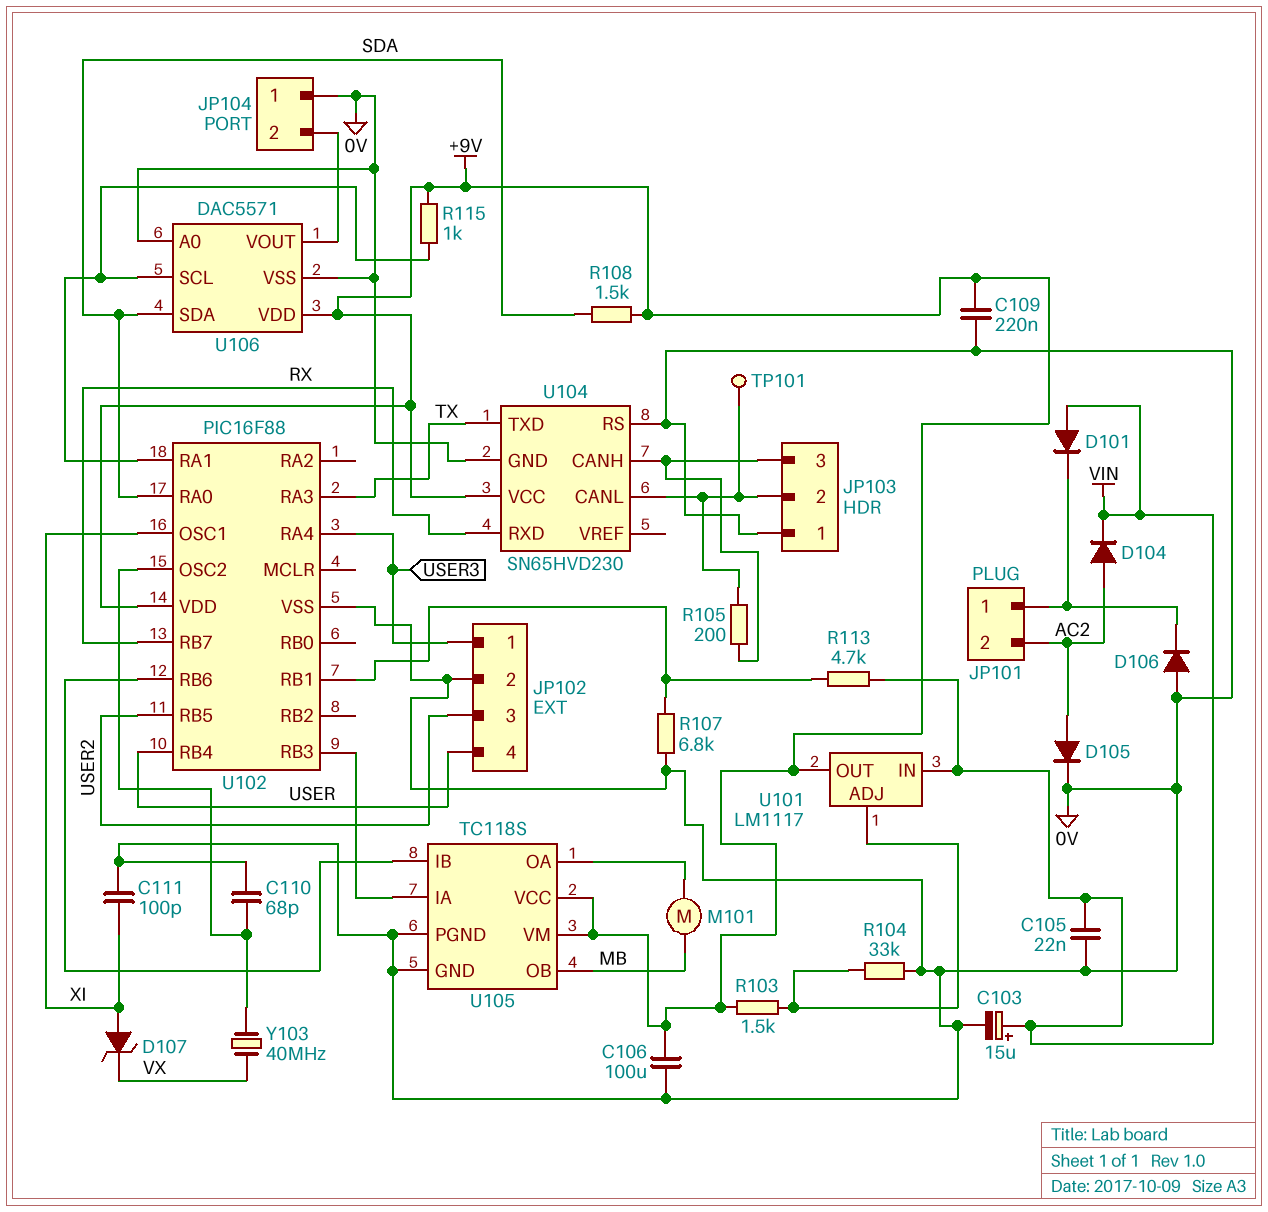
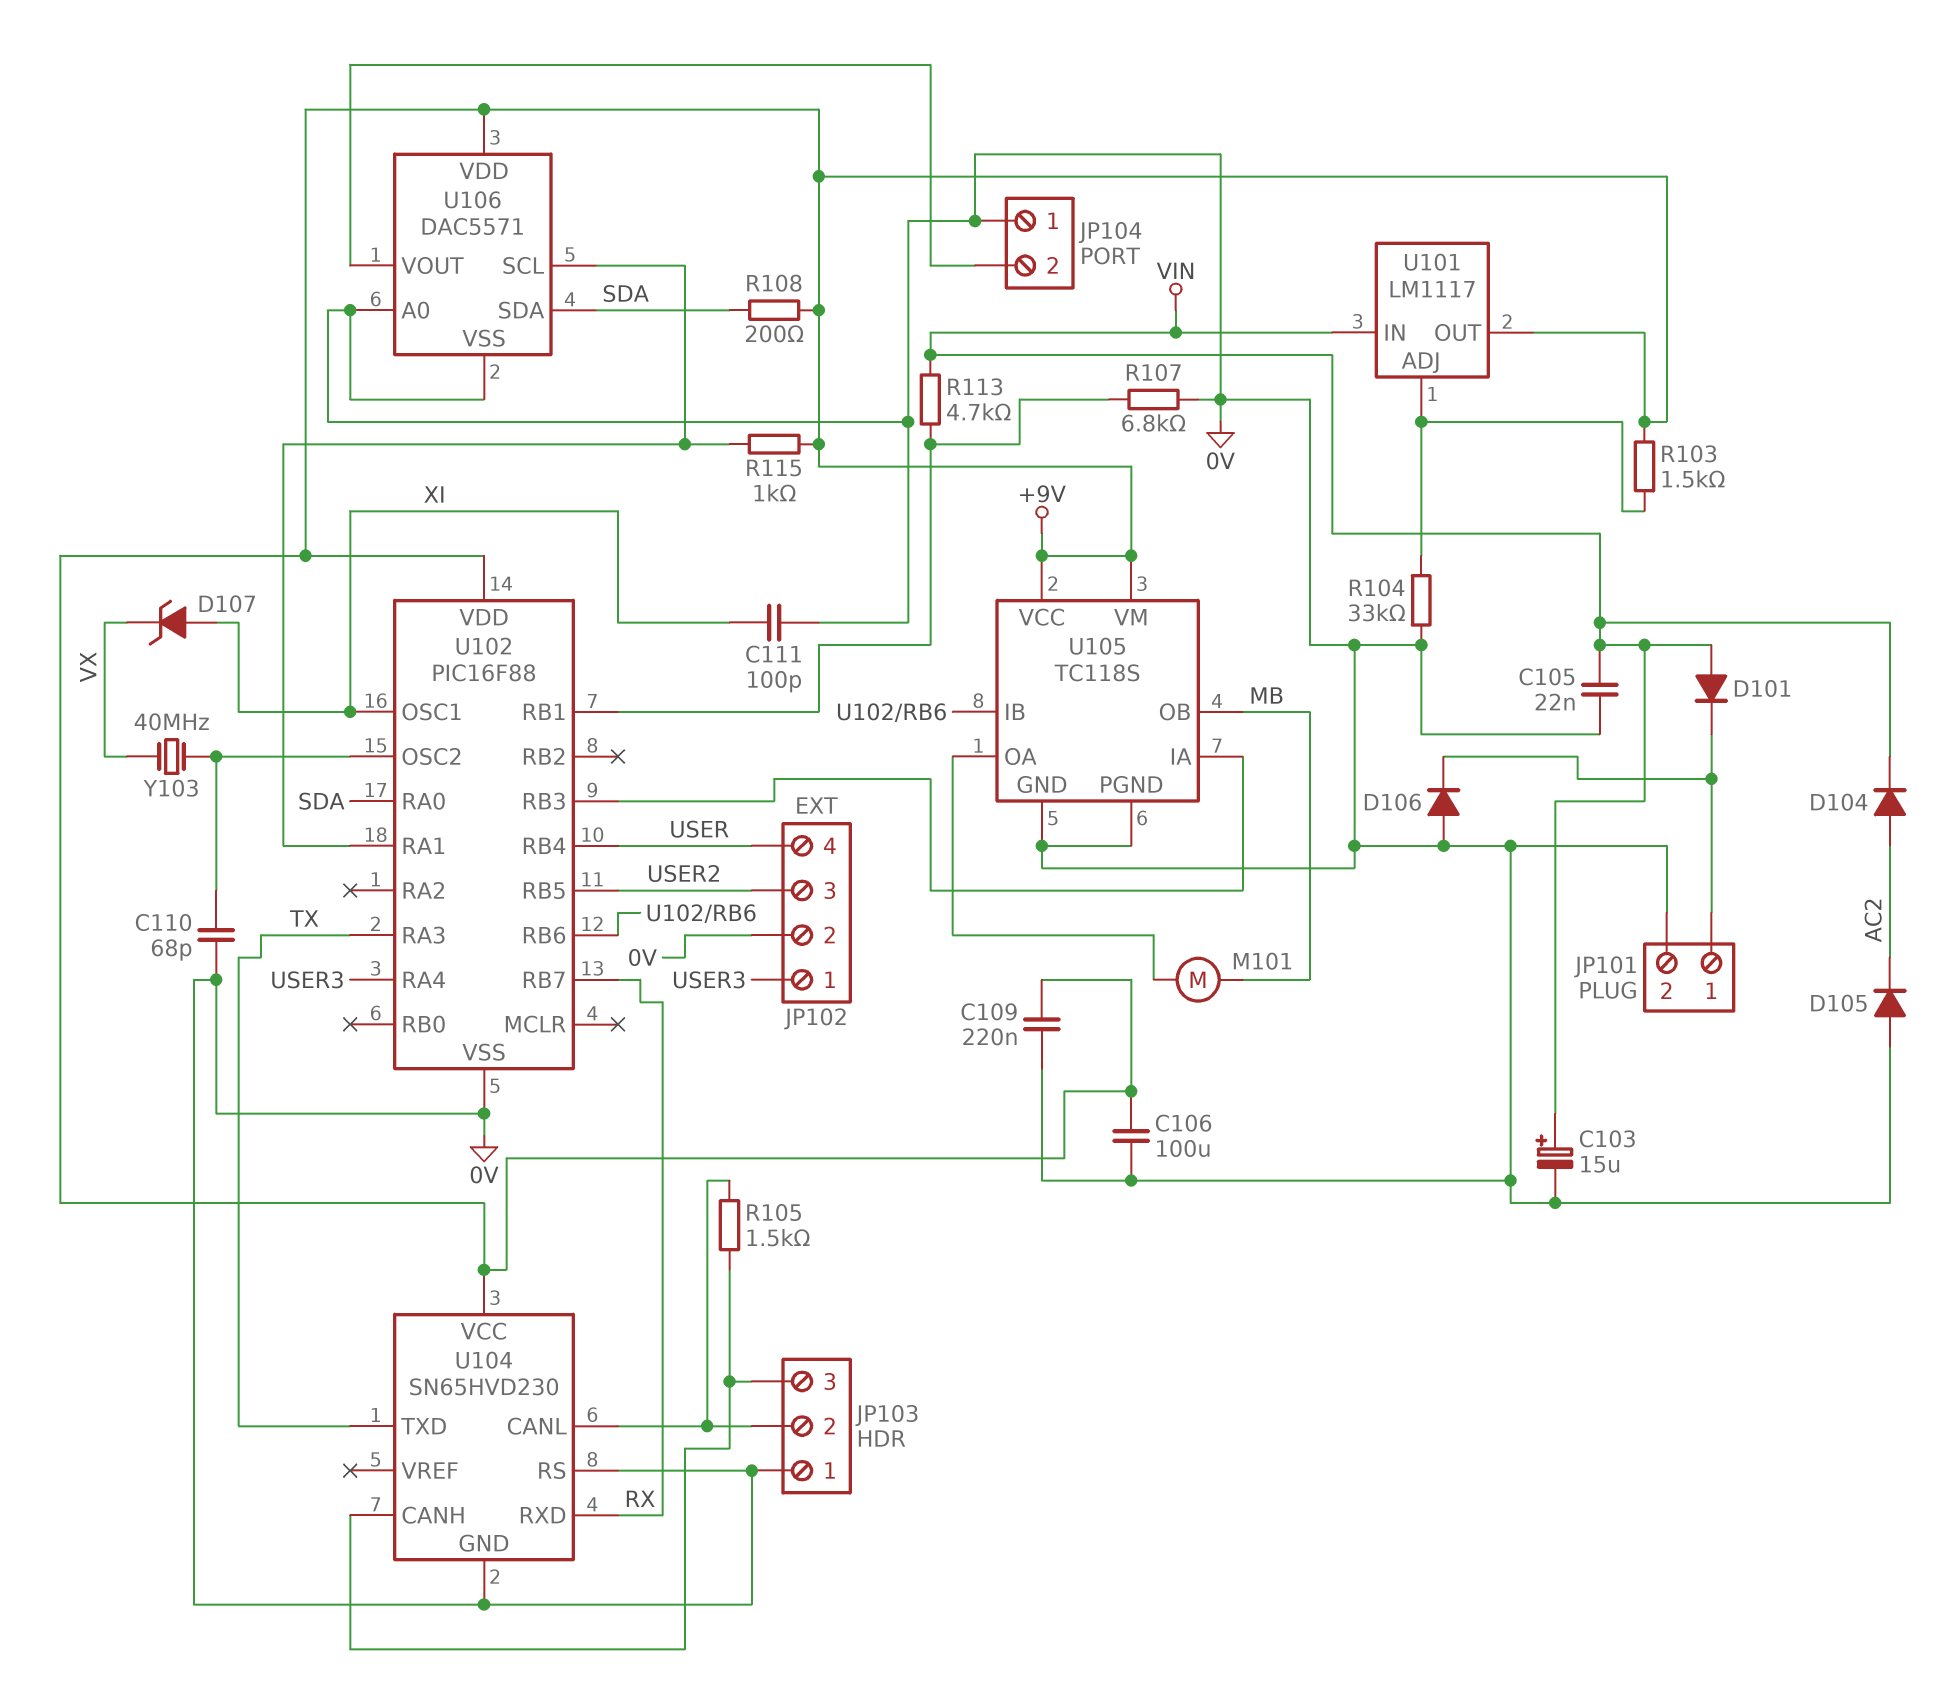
D105: diode (A AC2, K 0V) -> diode (A 0V, K AC2)
JP101 pin 2: AC2 -> 0V
R105: 200 (JP103/2, JP103/3) -> 1.5k (JP103/2, JP103/3)
R108: 1.5k (+9V, SDA) -> 200 (+9V, SDA)
TP101: test point (JP103/2) -> none

